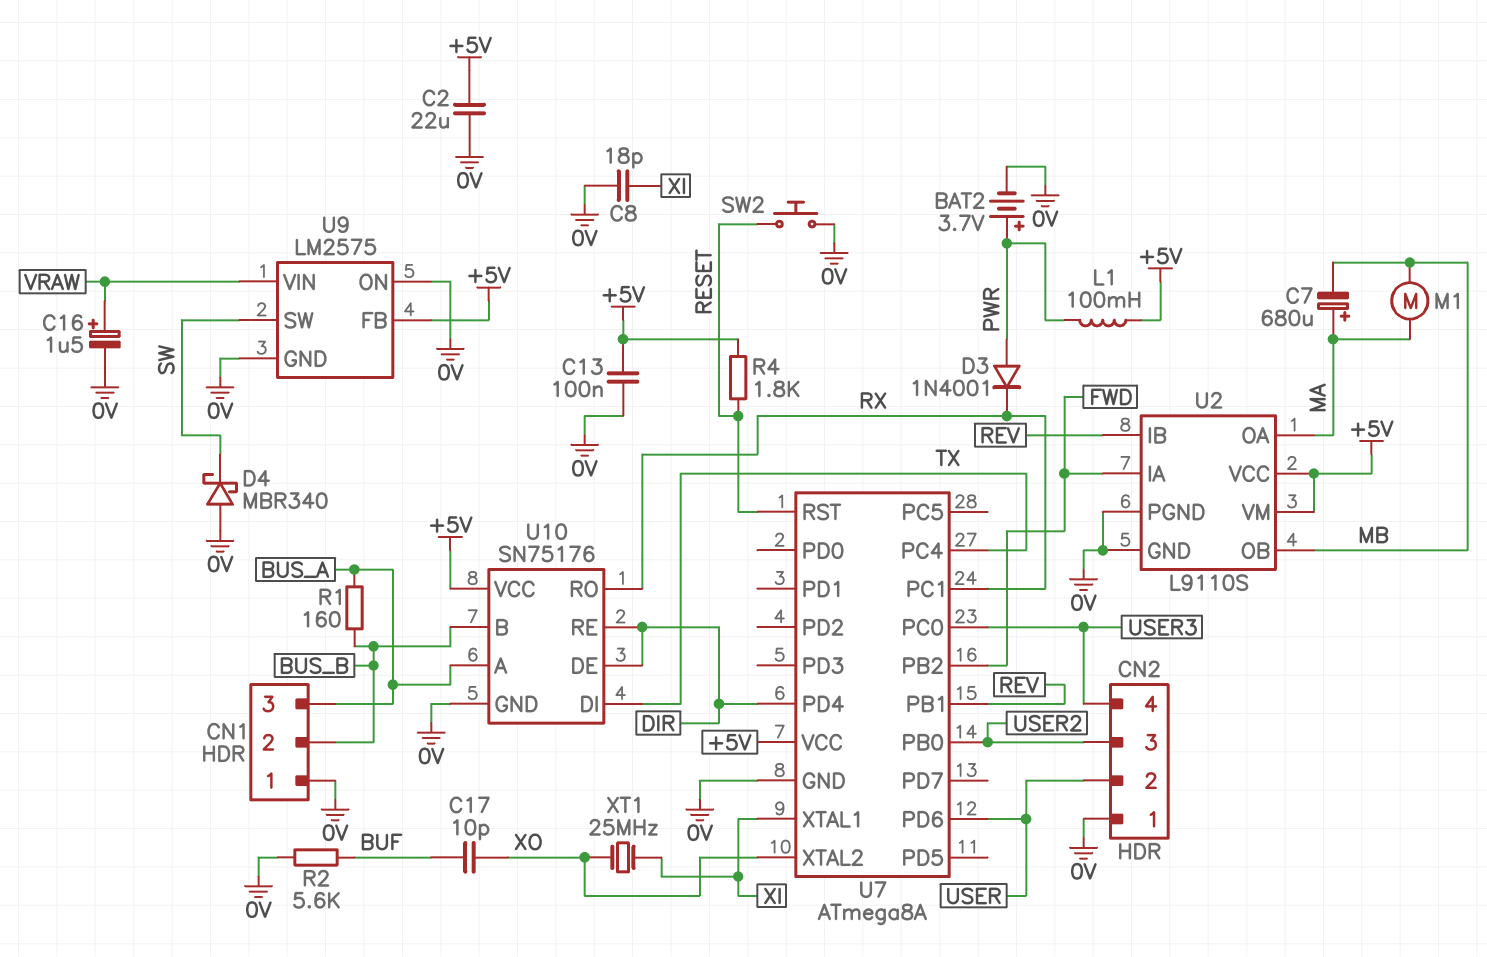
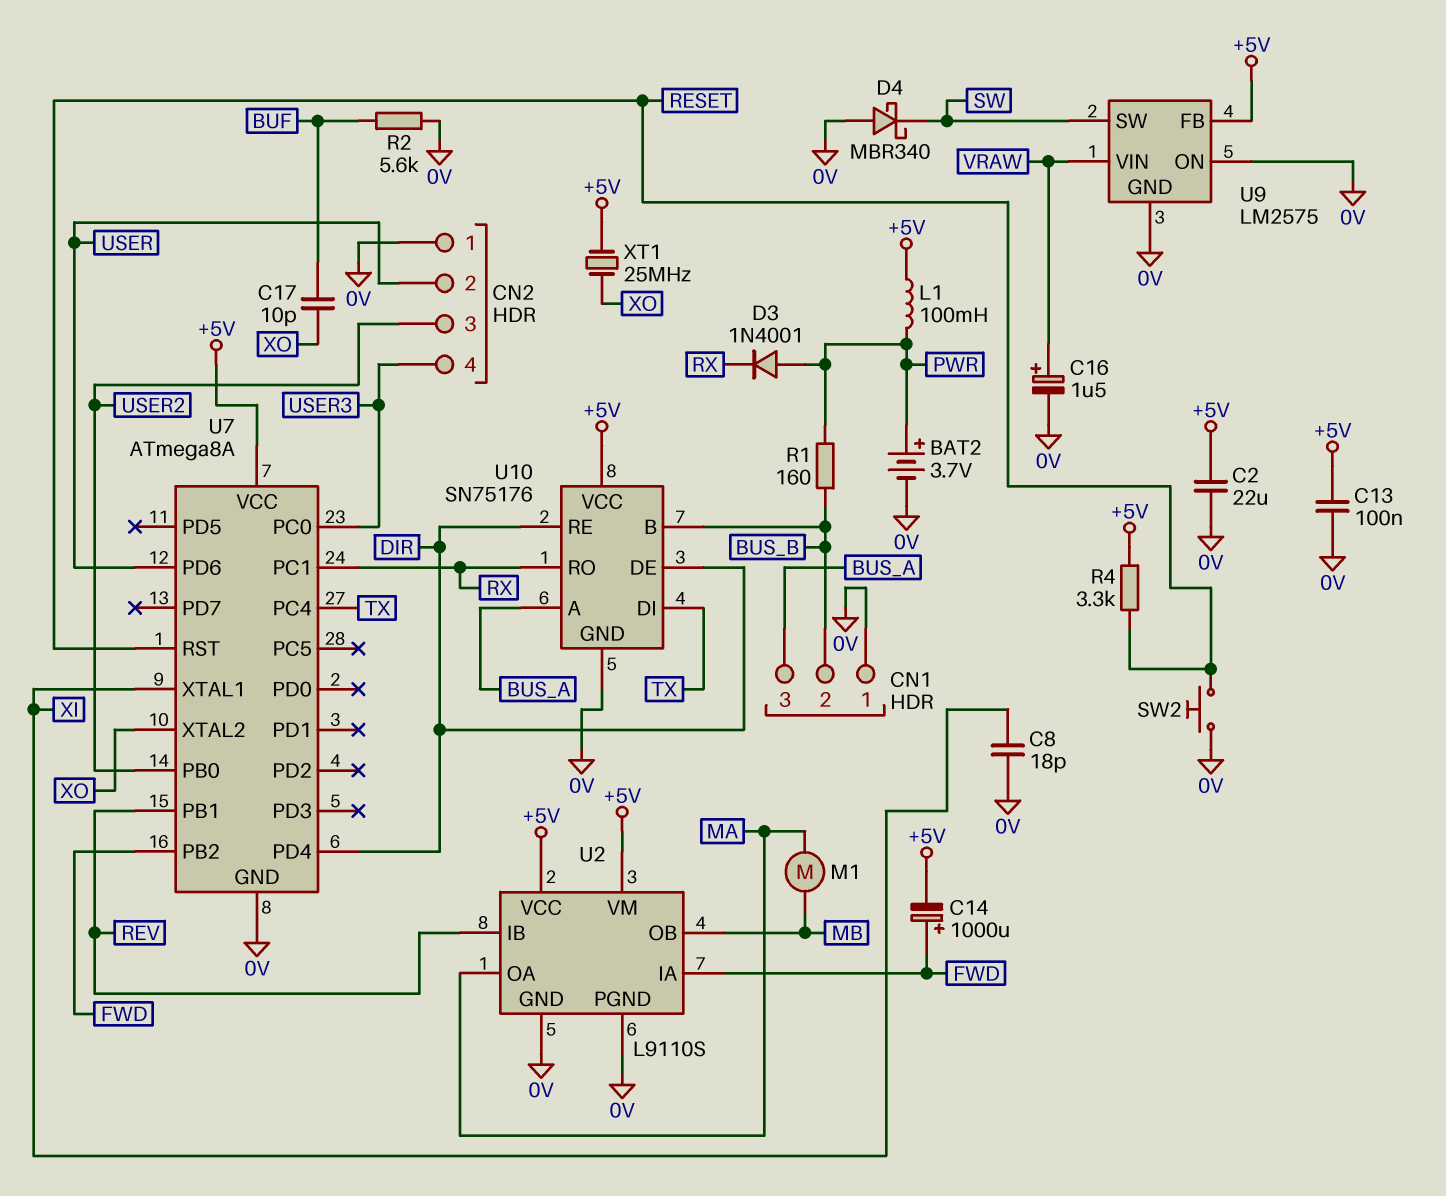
C7: 680uF (plus MA, minus MB) -> none
C14: none -> 1000uF (plus FWD, minus +5V)
R1: 160 (BUS_A, BUS_B) -> 160 (BUS_B, PWR)
R4: 1.8k (+5V, RESET) -> 3.3k (+5V, RESET)
XT1: 25MHz (XI, XO) -> 25MHz (+5V, XO)

